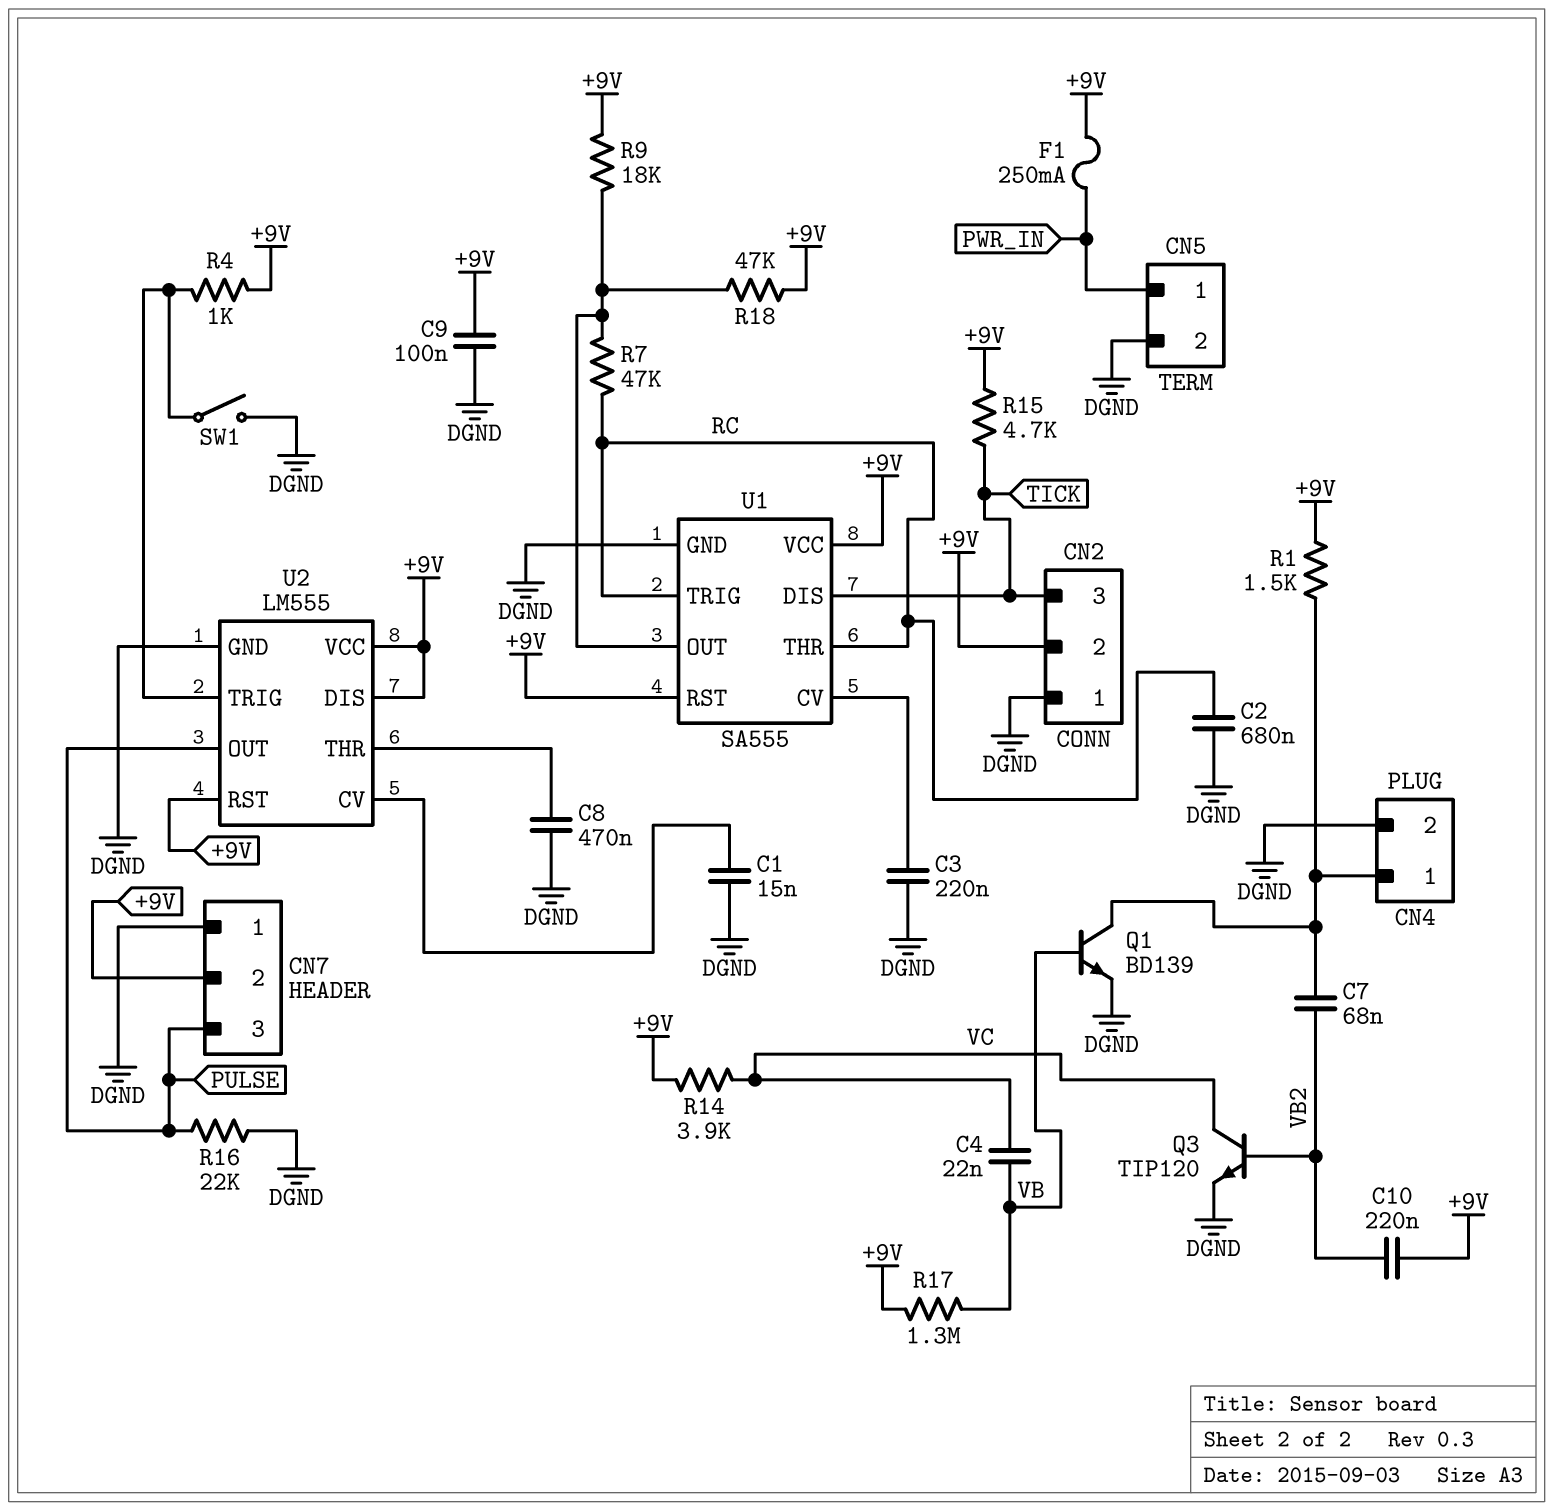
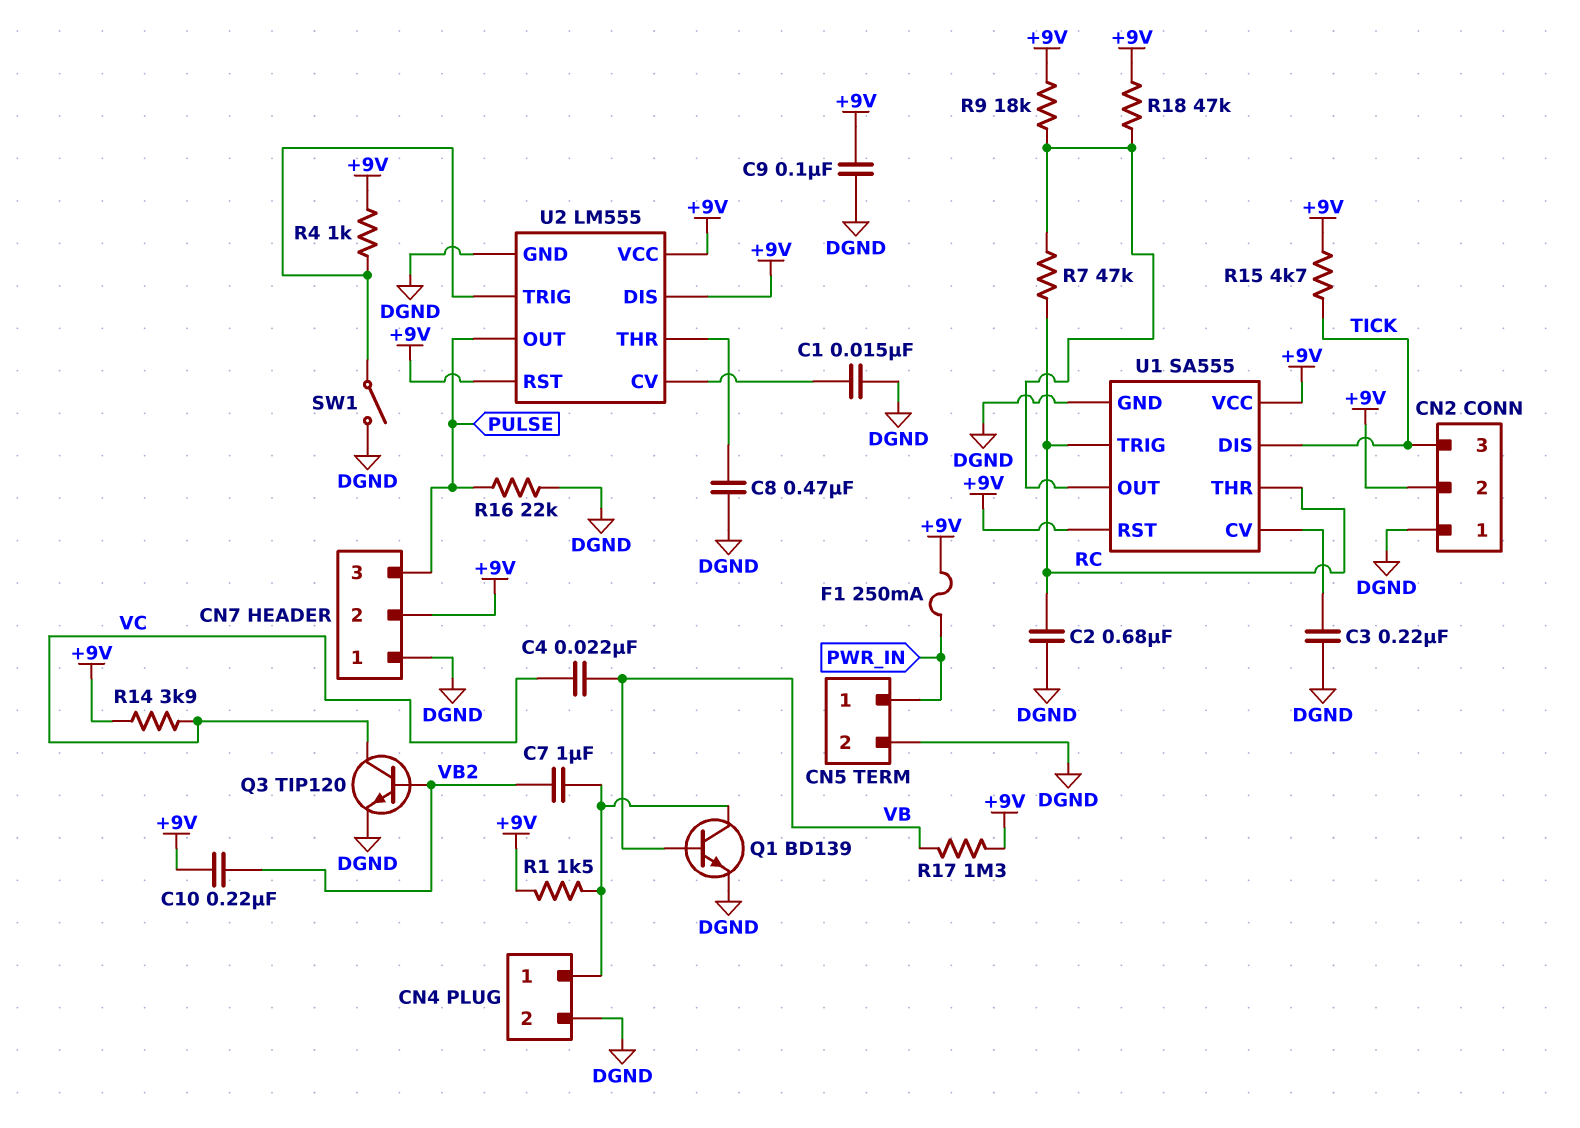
C7: 68nF (CN4/1, VB2) -> 1uF (CN4/1, VB2)

